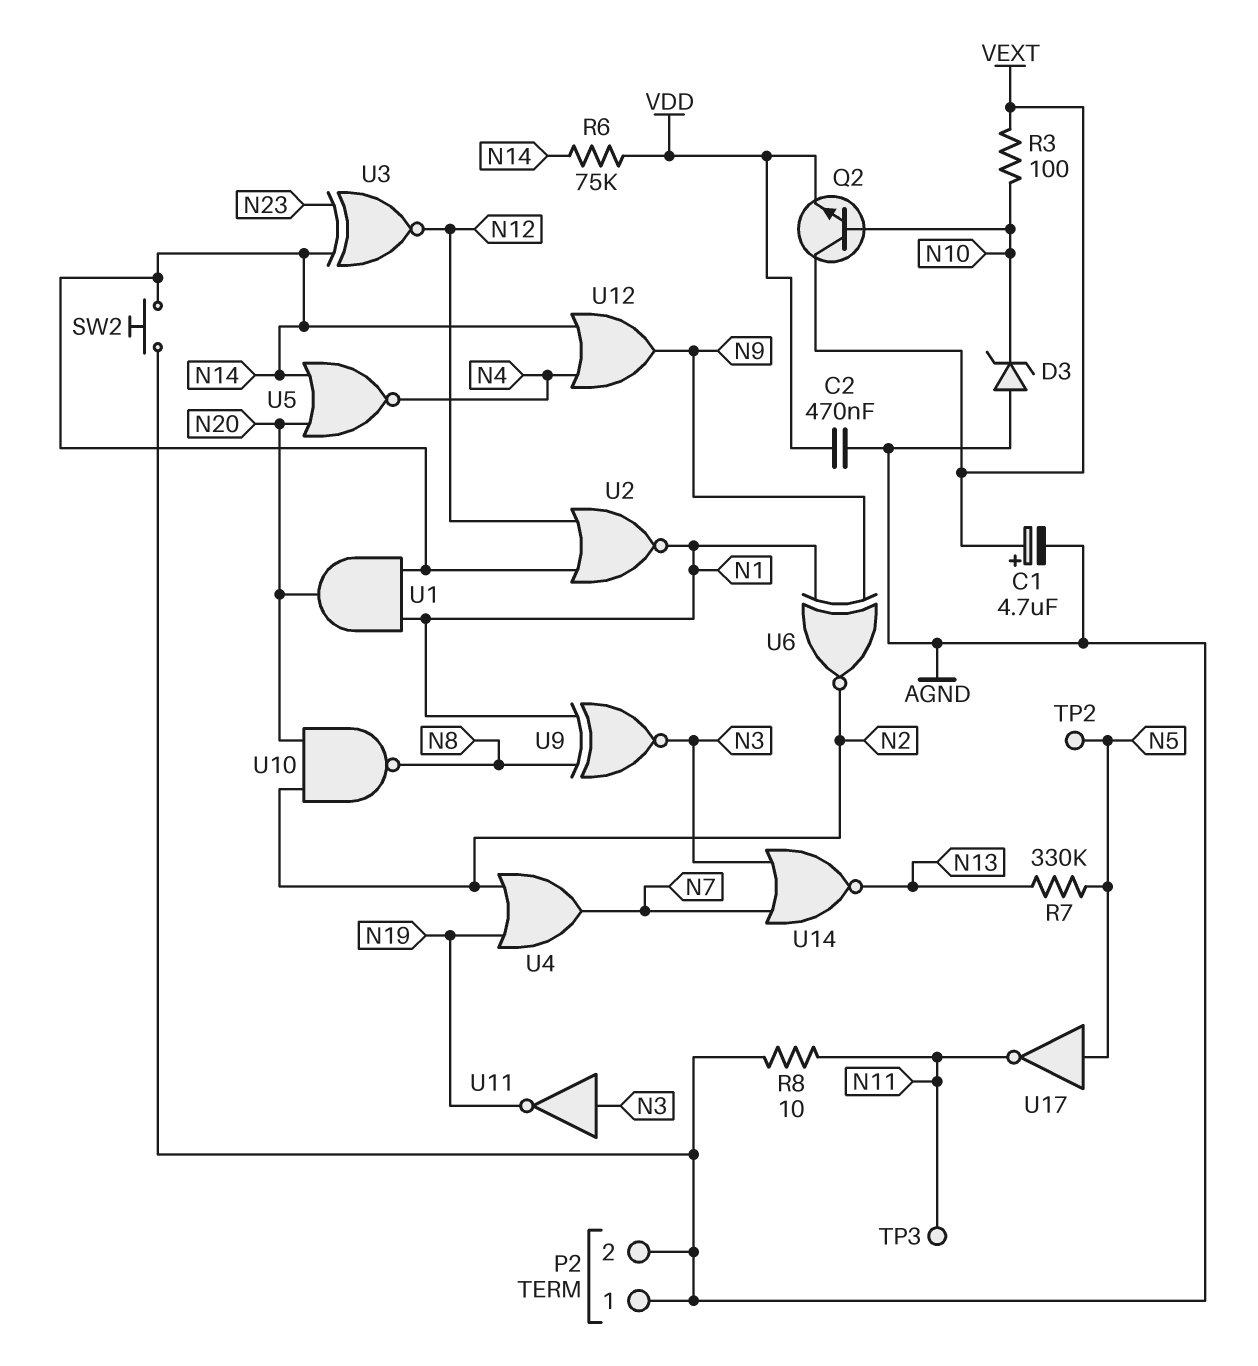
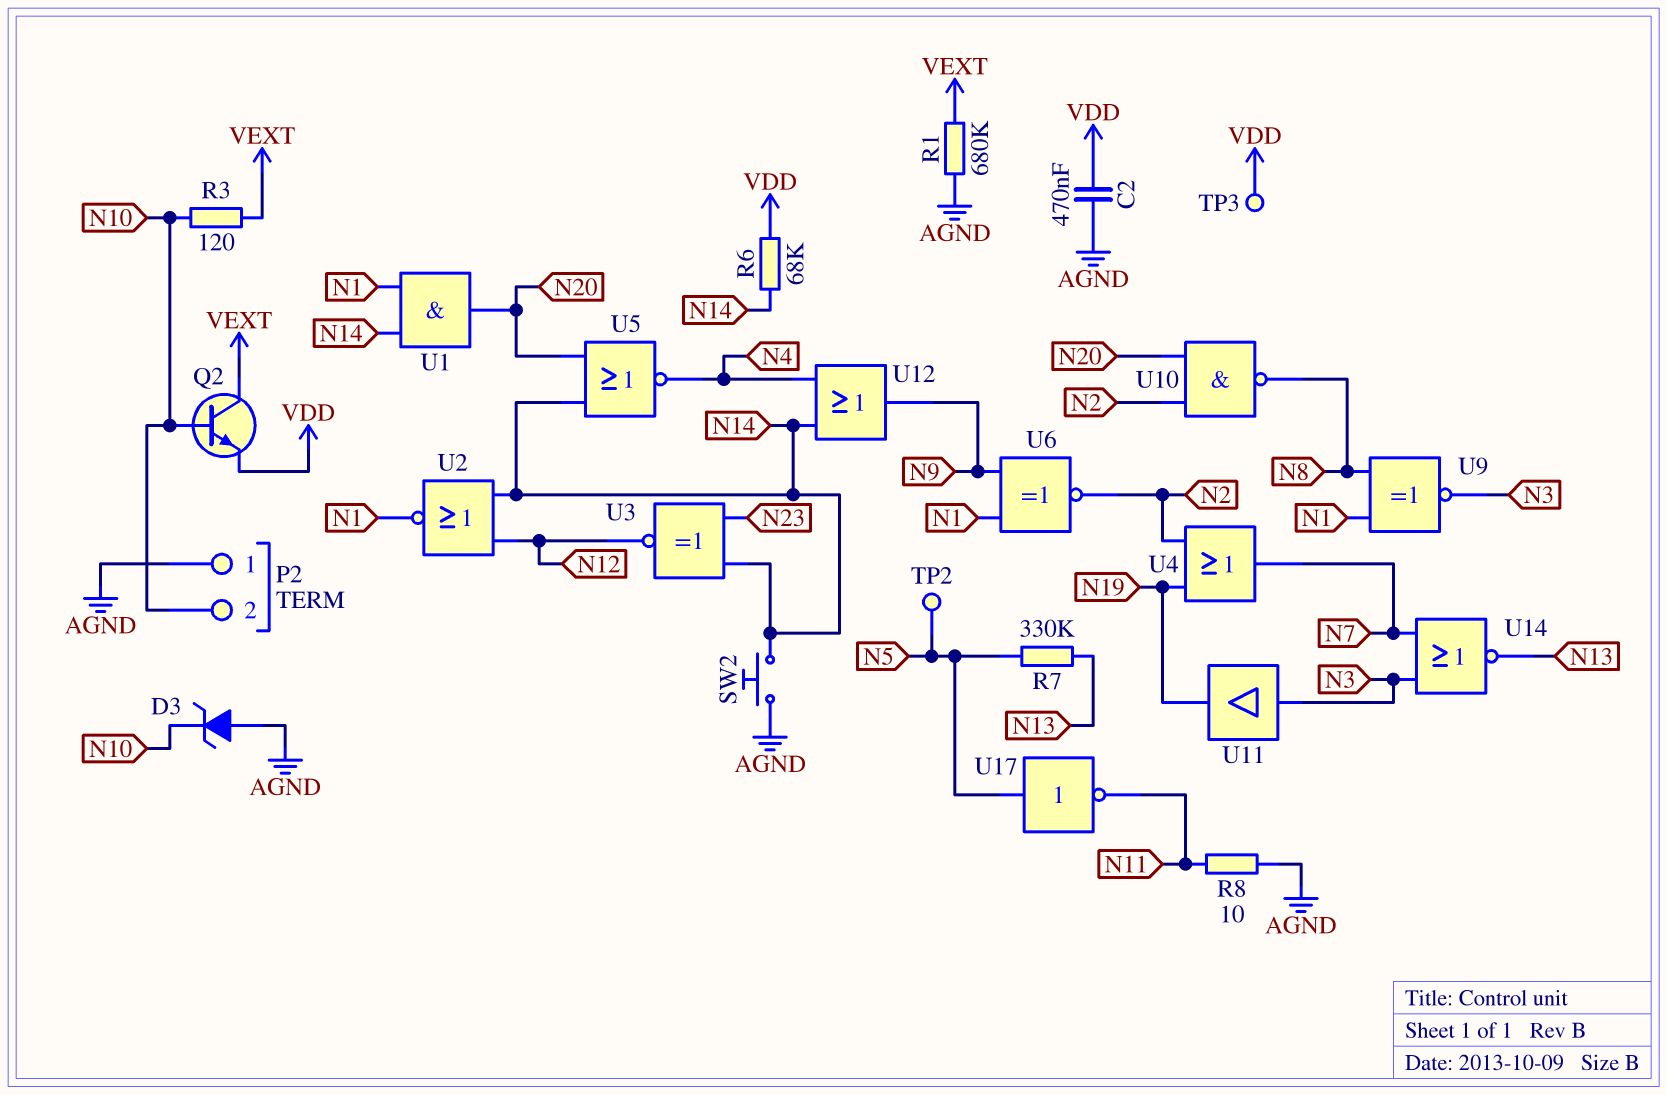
C1: 4.7uF (plus VEXT, minus AGND) -> none
P2 pin 2: AGND -> N10
R1: none -> 680k (AGND, VEXT)
R3: 100 (N10, VEXT) -> 120 (N10, VEXT)
R6: 75k (N14, VDD) -> 68k (N14, VDD)
TP3: test point (N11) -> test point (VDD)
U11: NOT (in N3, out N19) -> buffer (in N3, out N19)

